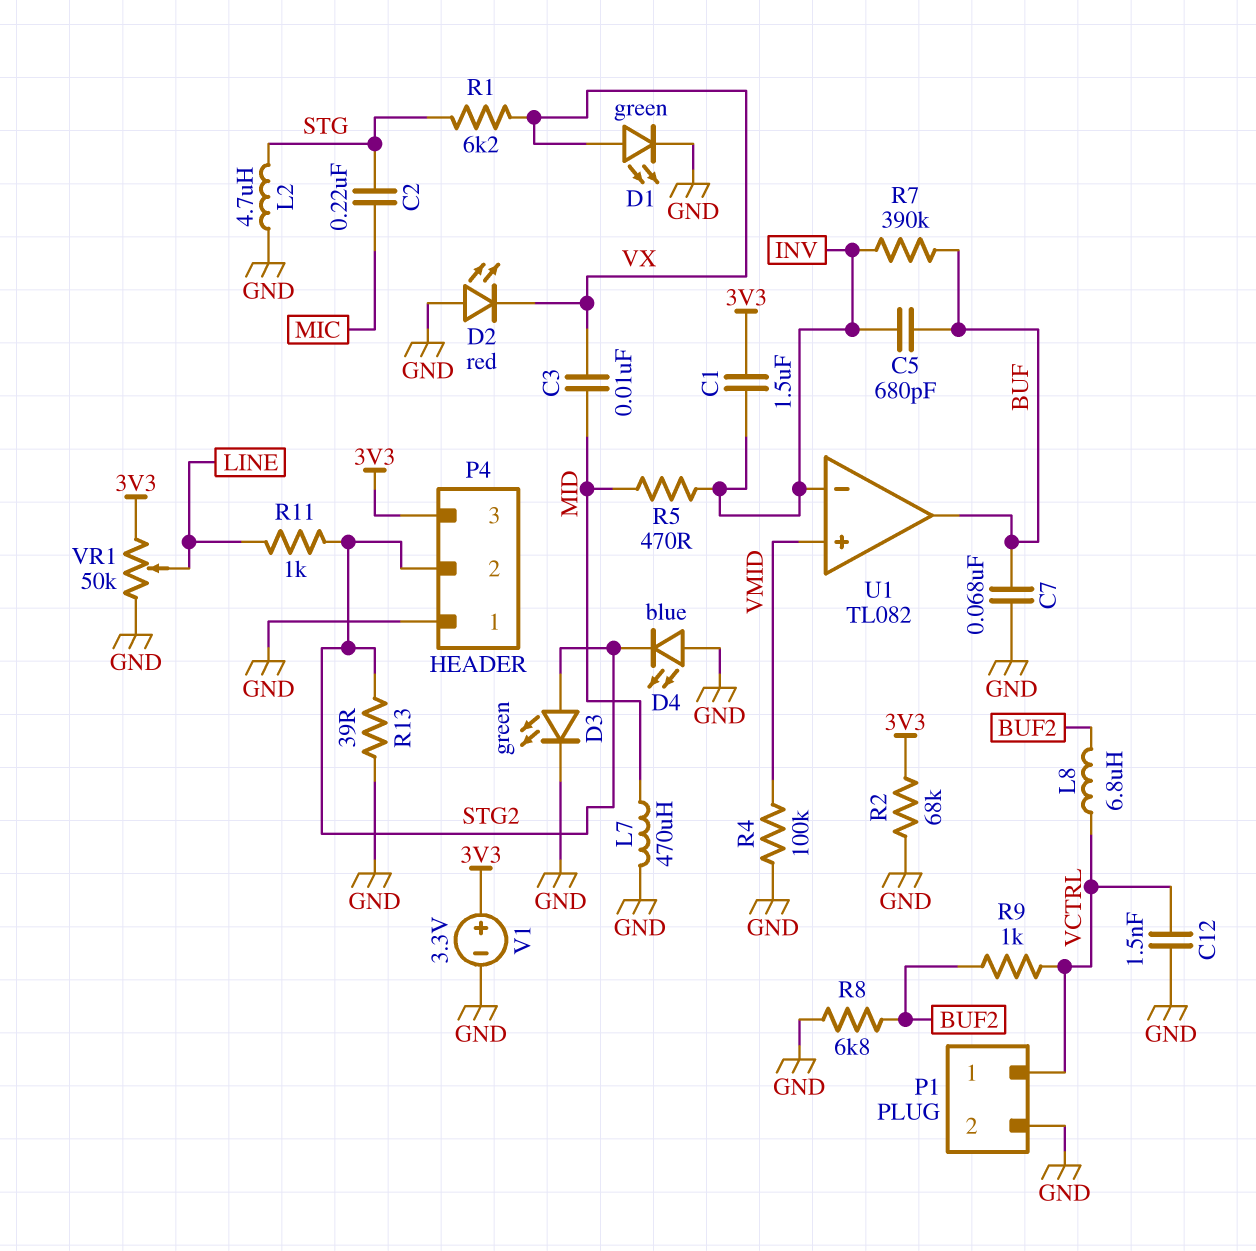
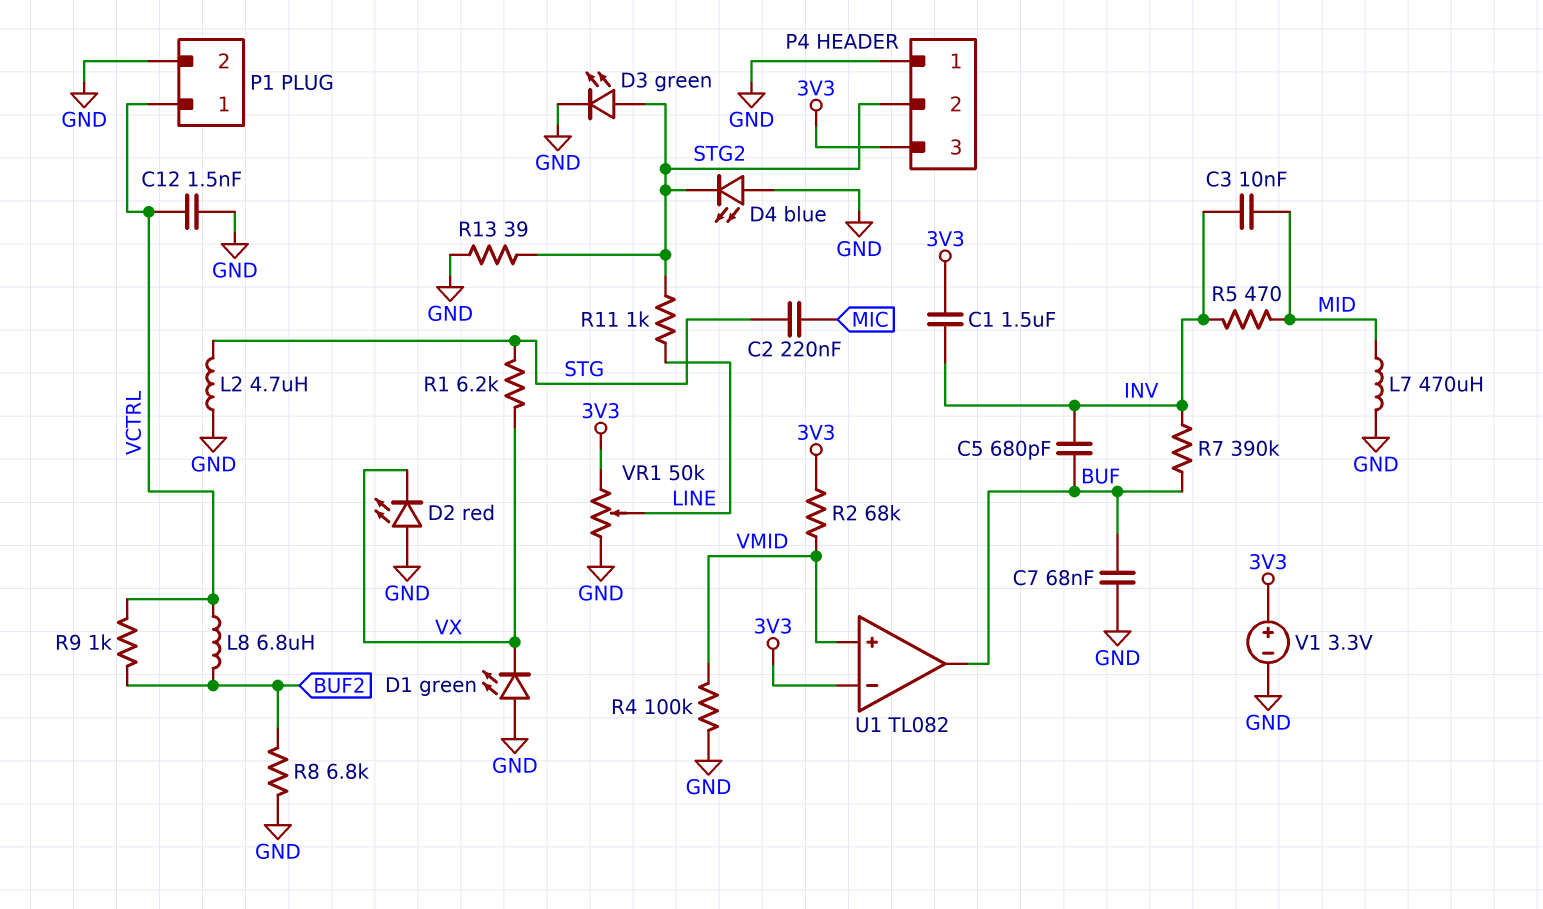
C3: 10nF (MID, VX) -> 10nF (INV, MID)
D1: LED green (A VX, K GND) -> LED green (A GND, K VX)
R2: 68k (3V3, GND) -> 68k (3V3, VMID)
U1 pin in-: INV -> 3V3

